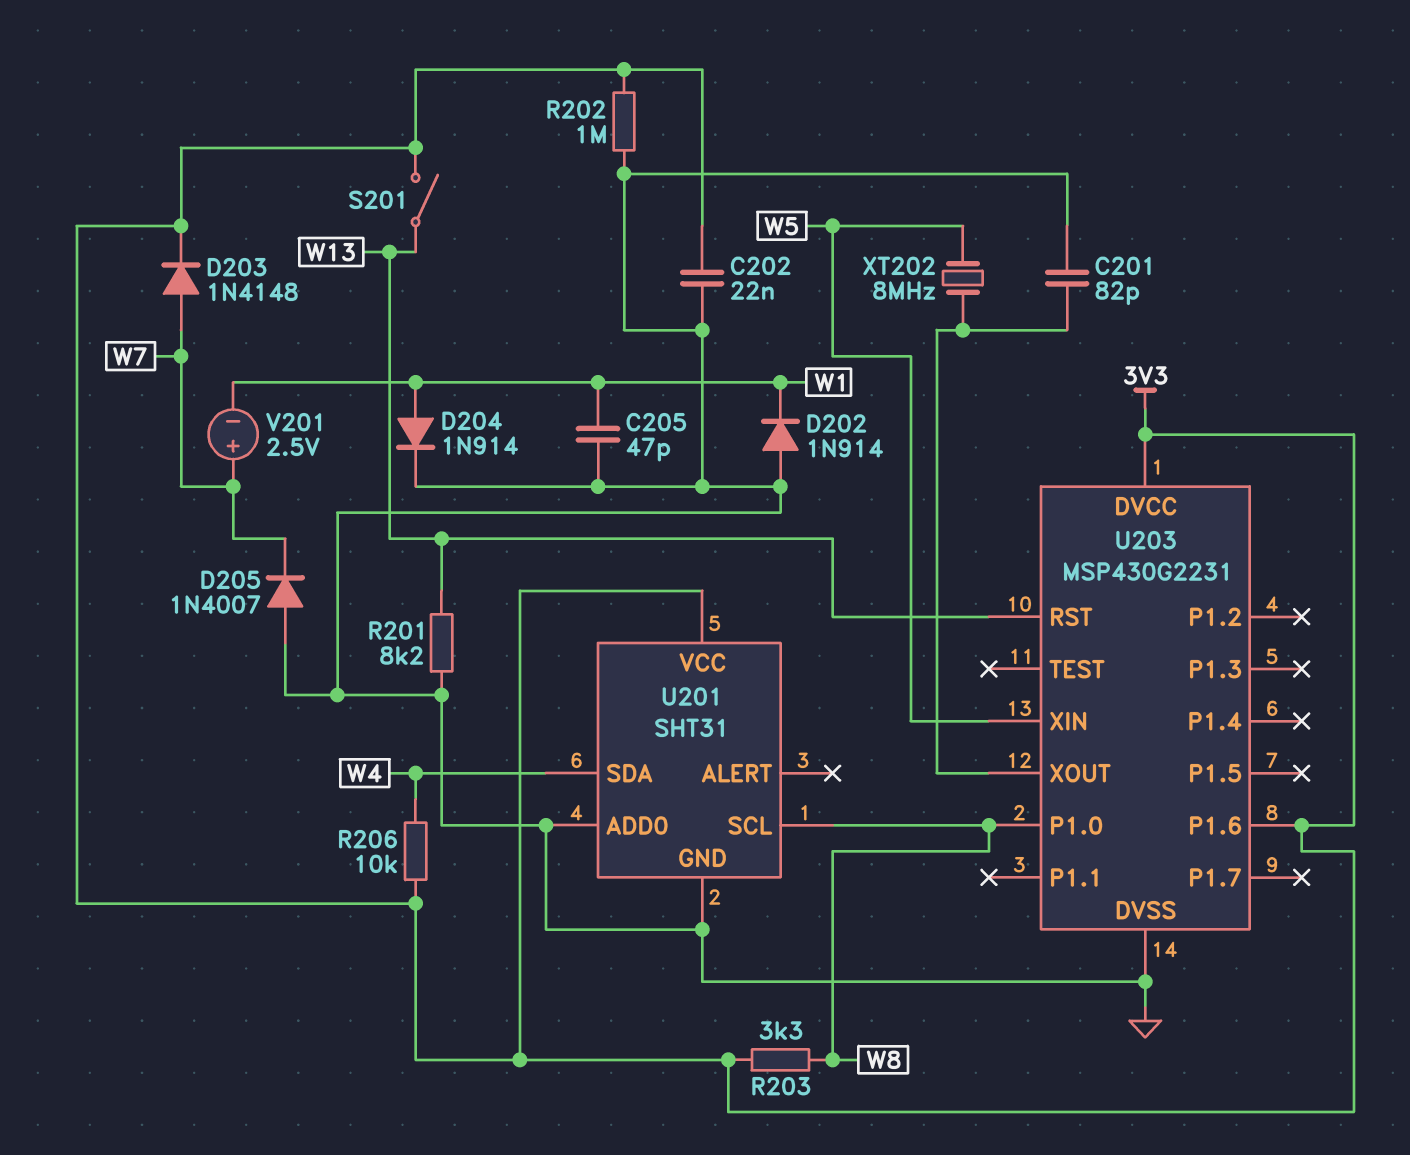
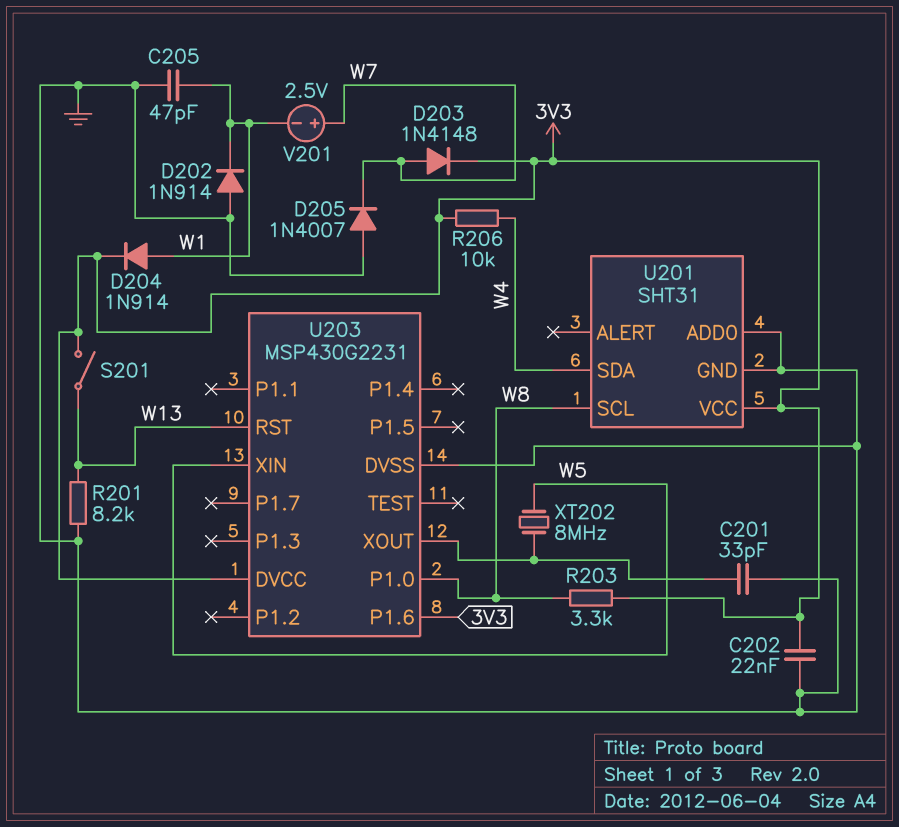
C201: 82pF (GND, U203/XOUT) -> 33pF (GND, U203/XOUT)
D204: diode 1N914 (A W1, K GND) -> diode 1N914 (A W1, K 3V3)
R202: 1M (3V3, GND) -> none

